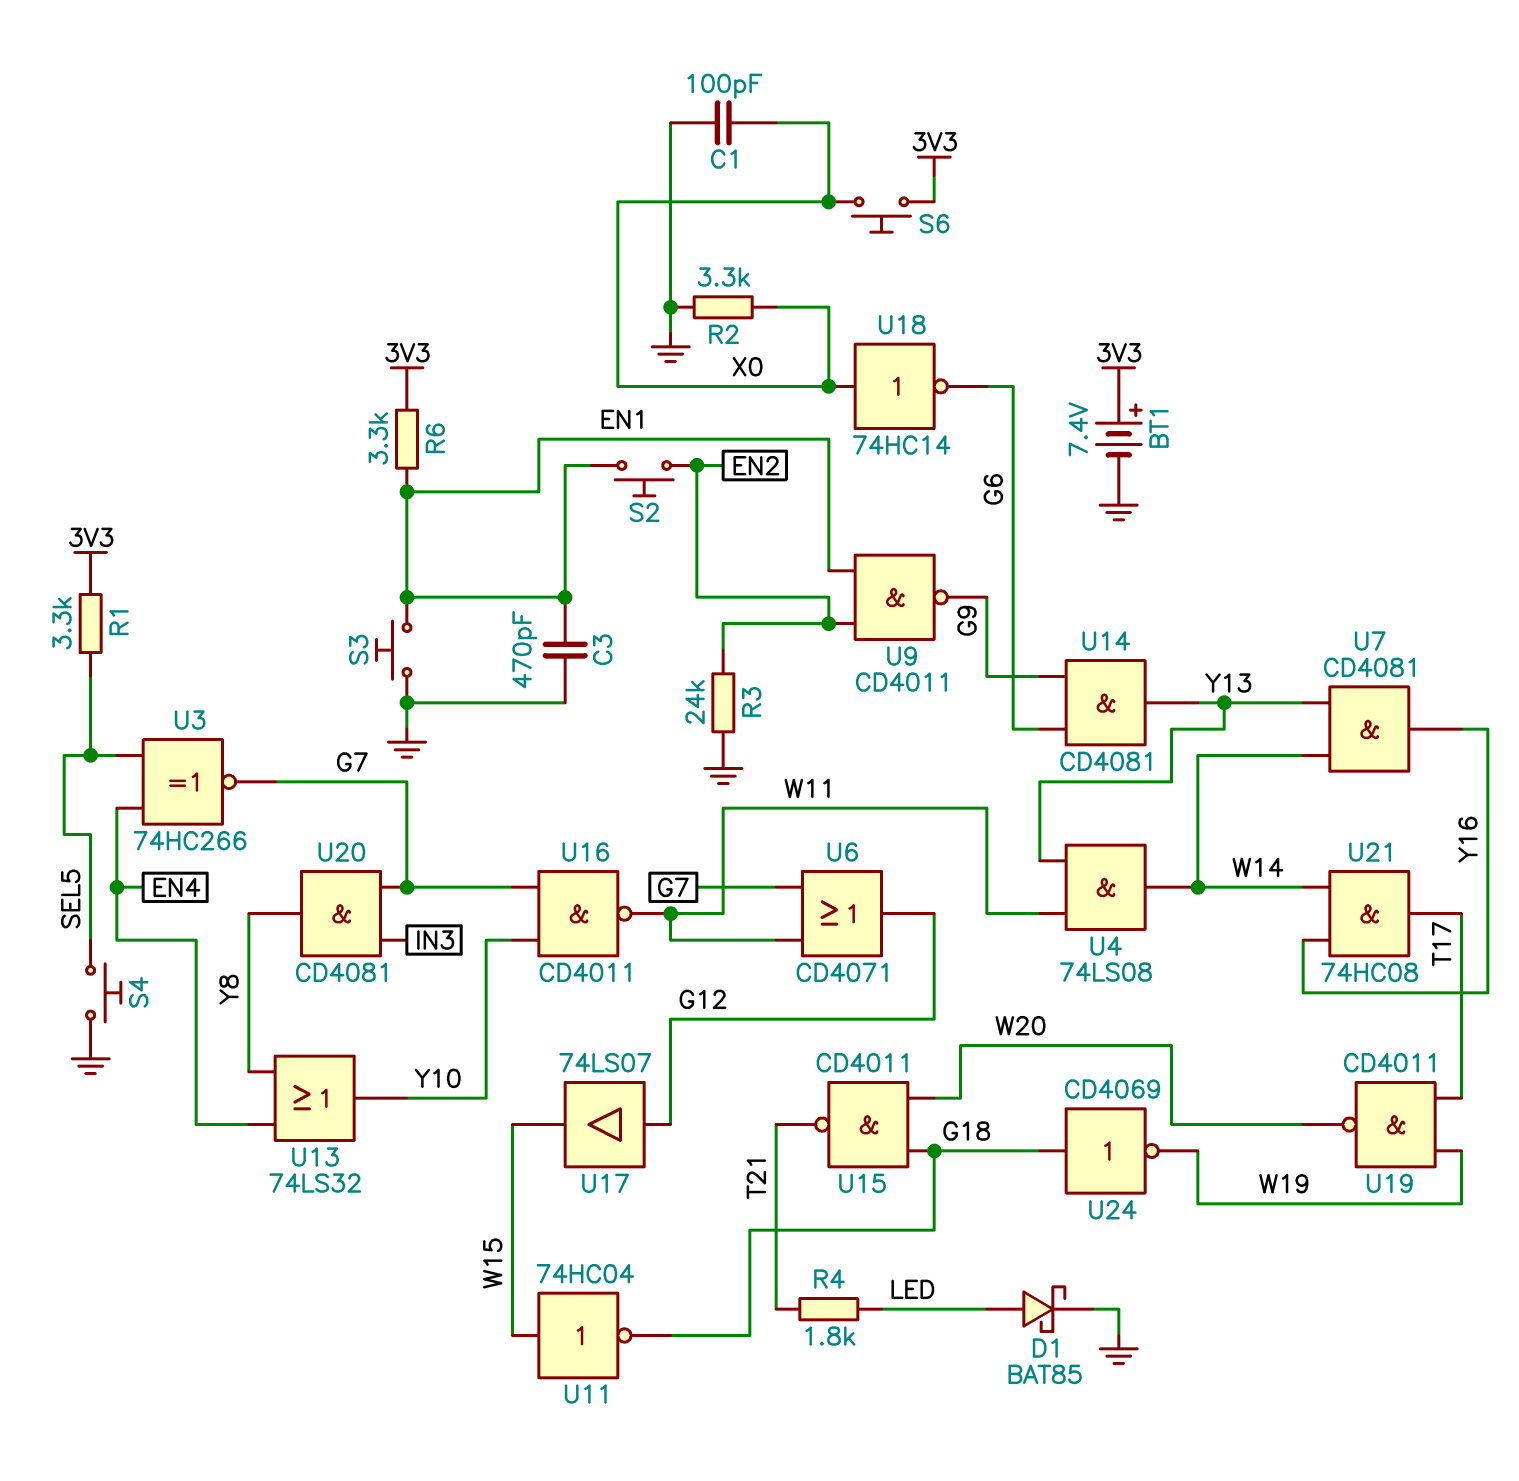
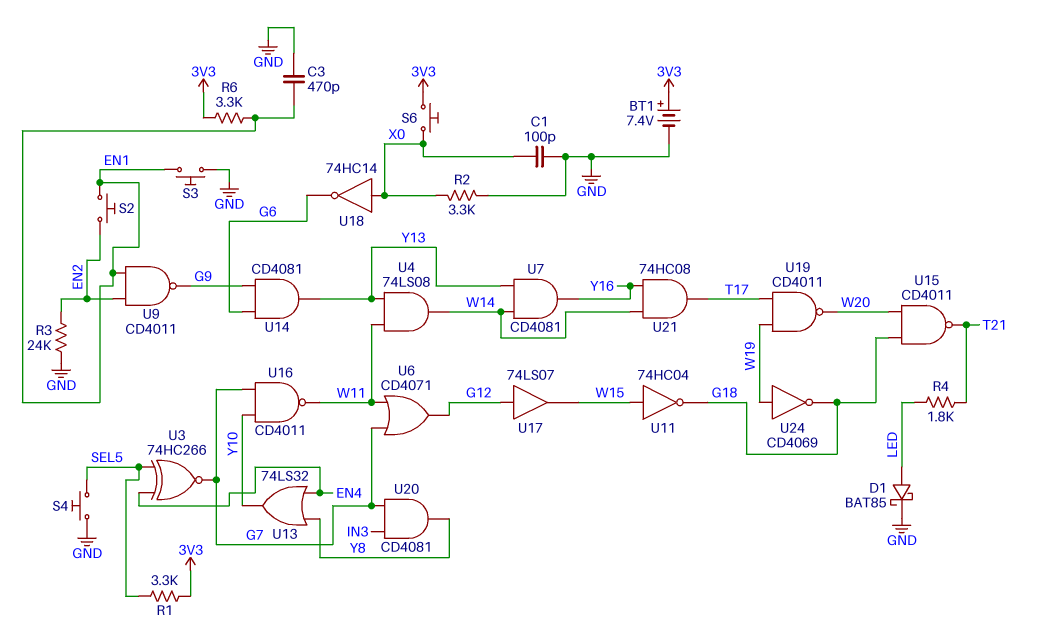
U24: NOT CD4069 (in G18, out W19) -> NOT CD4069 (in W19, out G18)

